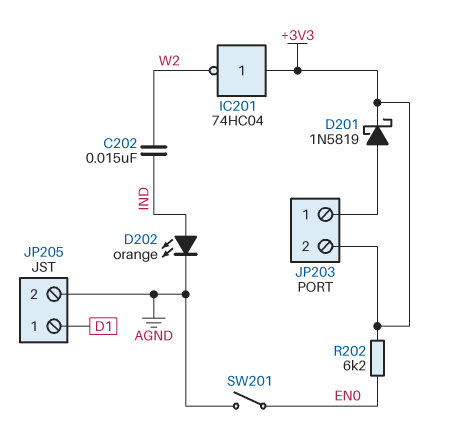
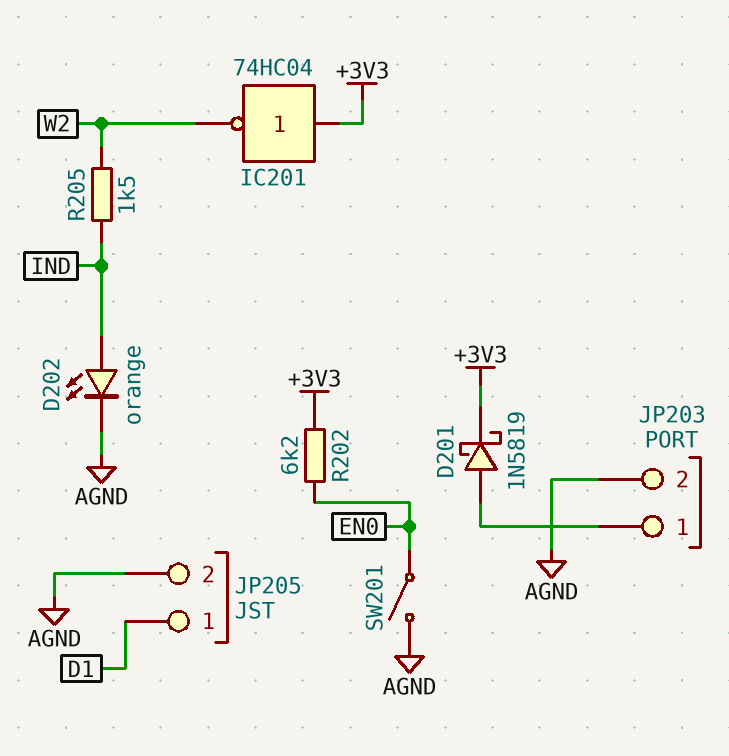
C202: 15nF (IND, W2) -> none
JP203 pin 2: +3V3 -> AGND
R205: none -> 1.5k (IND, W2)

